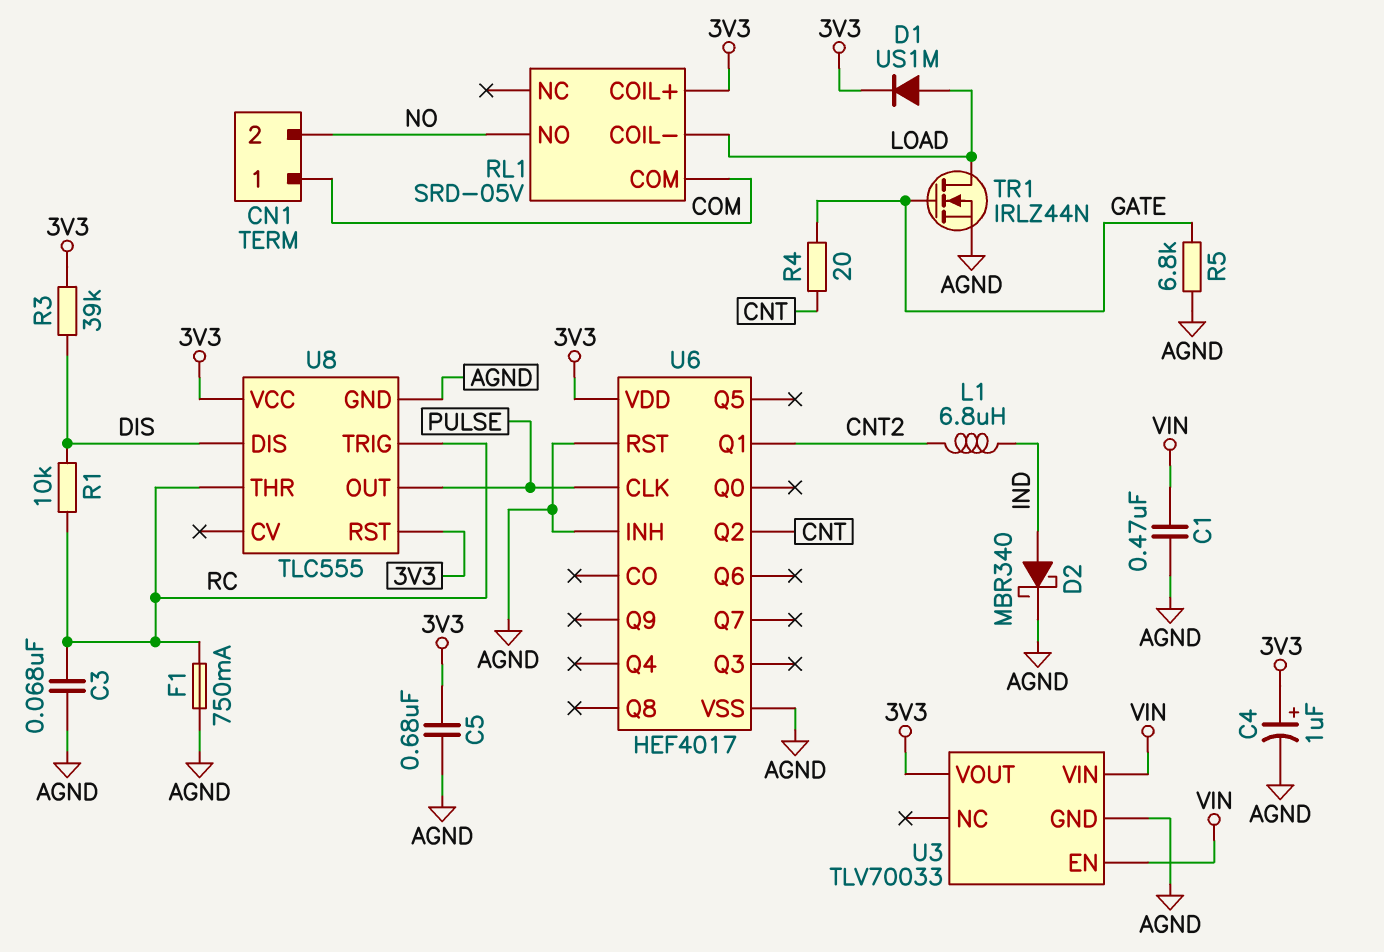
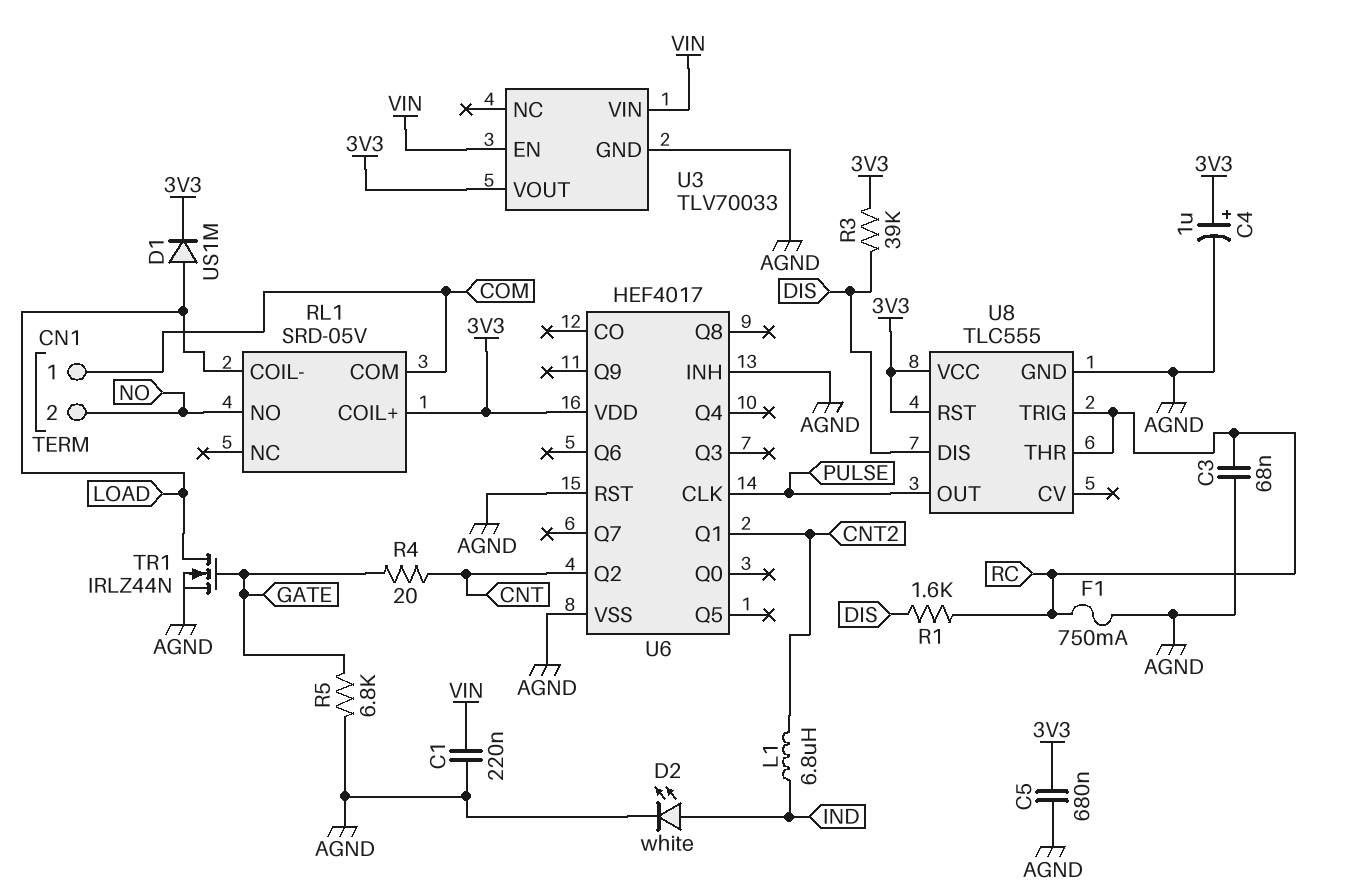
C1: 470nF (AGND, VIN) -> 220nF (AGND, VIN)
D2: schottky MBR340 (A IND, K AGND) -> LED white (A IND, K AGND)
R1: 10k (DIS, RC) -> 1.6k (DIS, RC)

